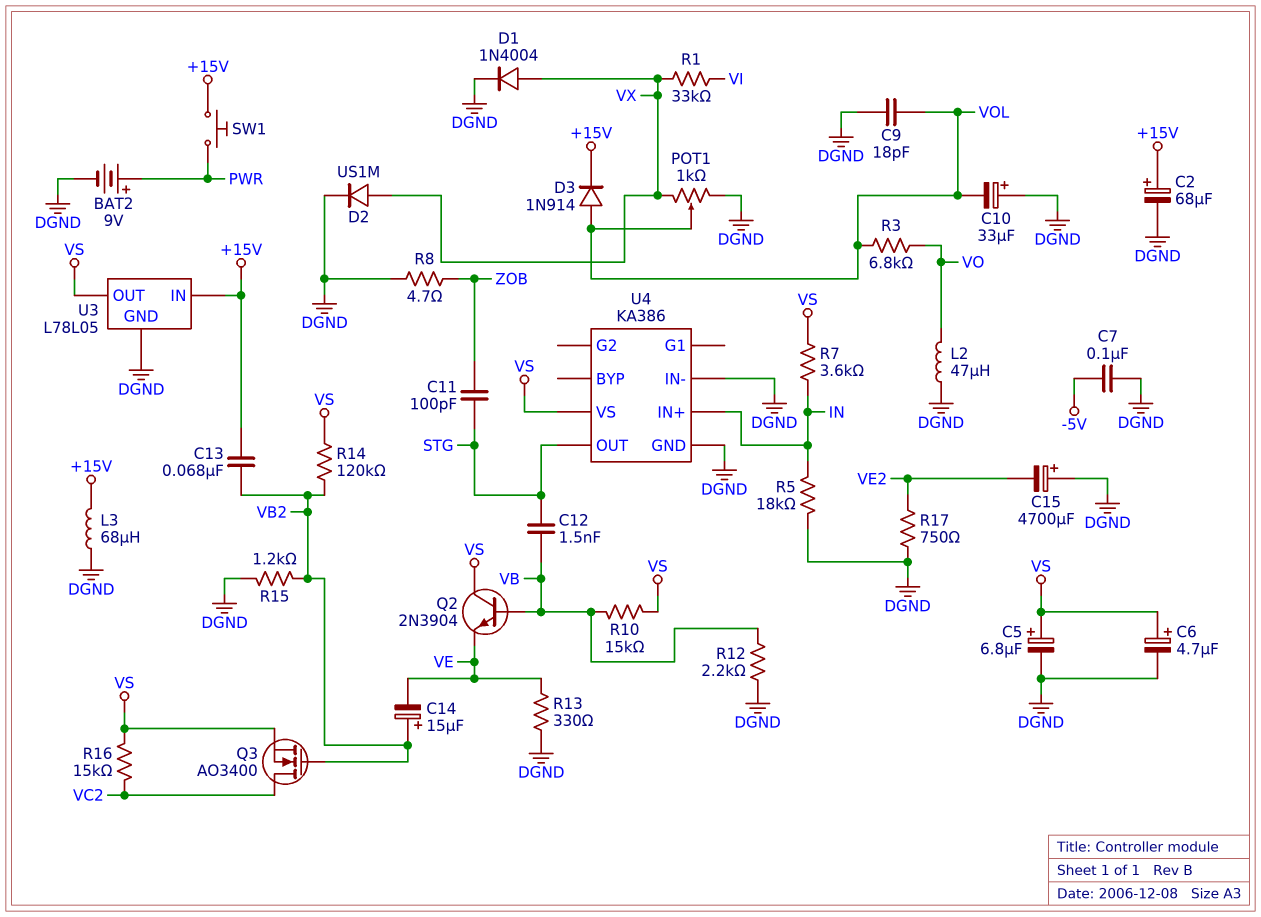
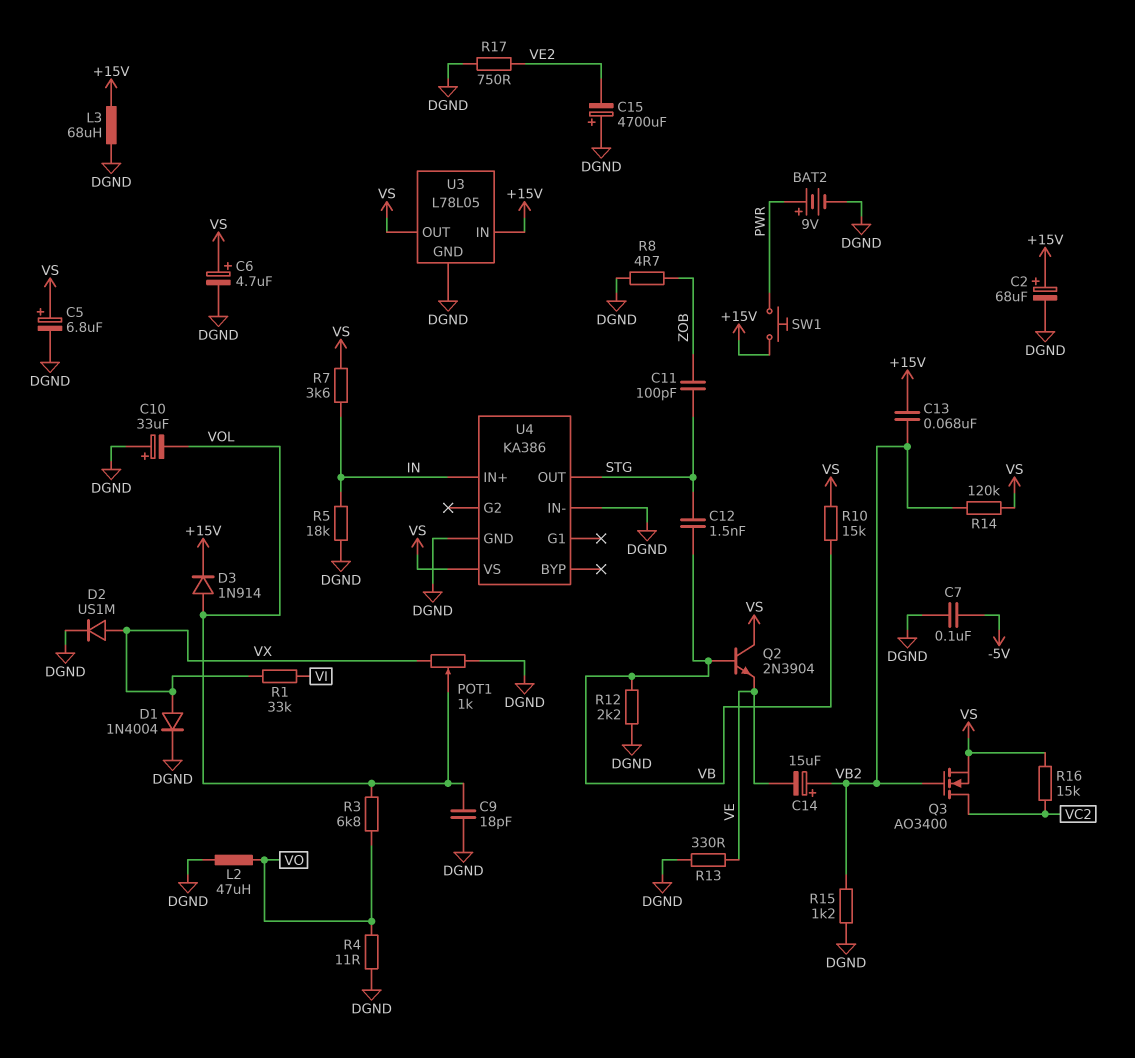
R4: none -> 11 (DGND, VO)

